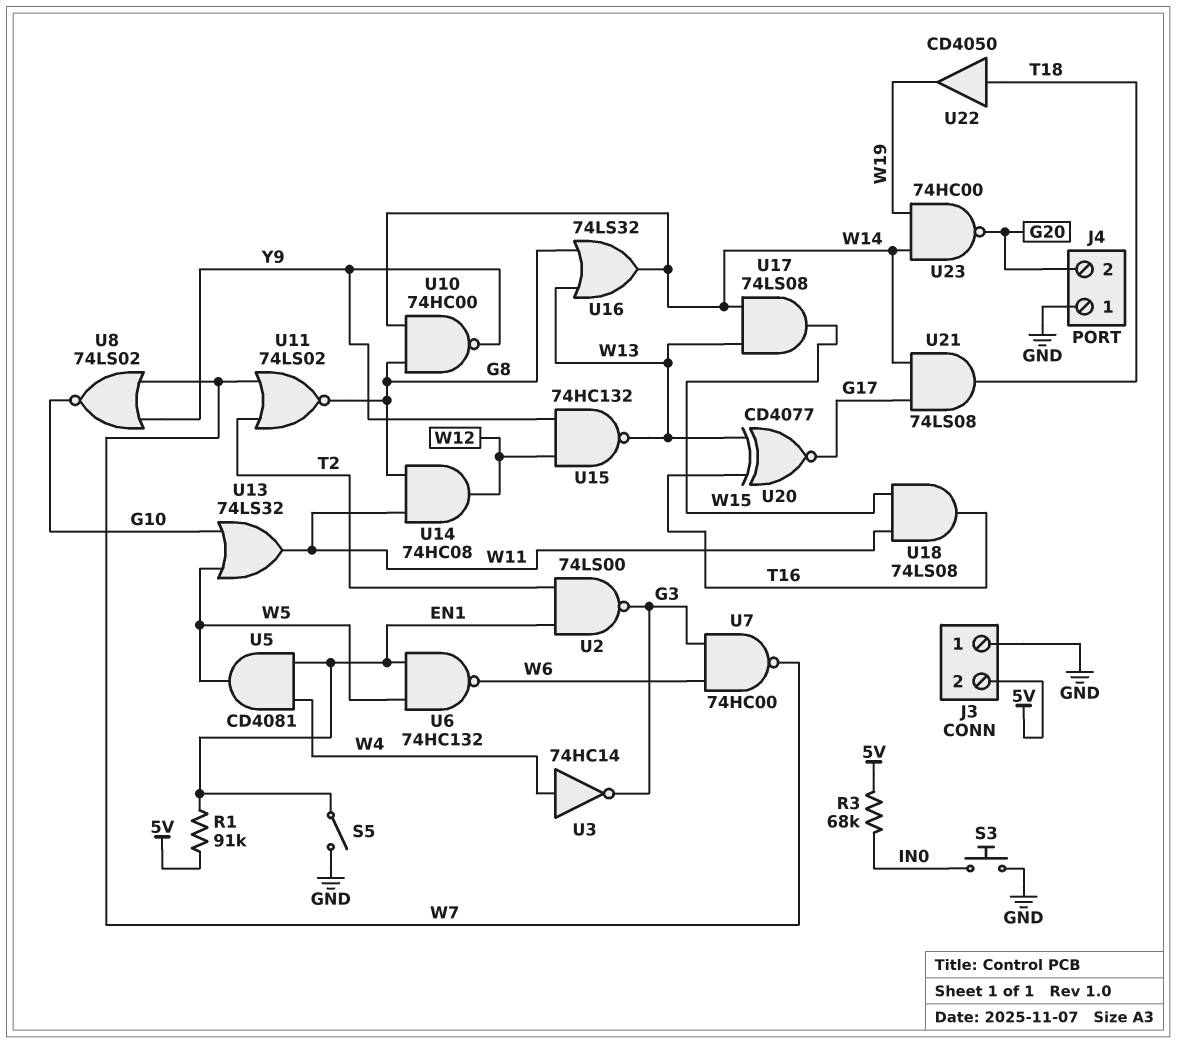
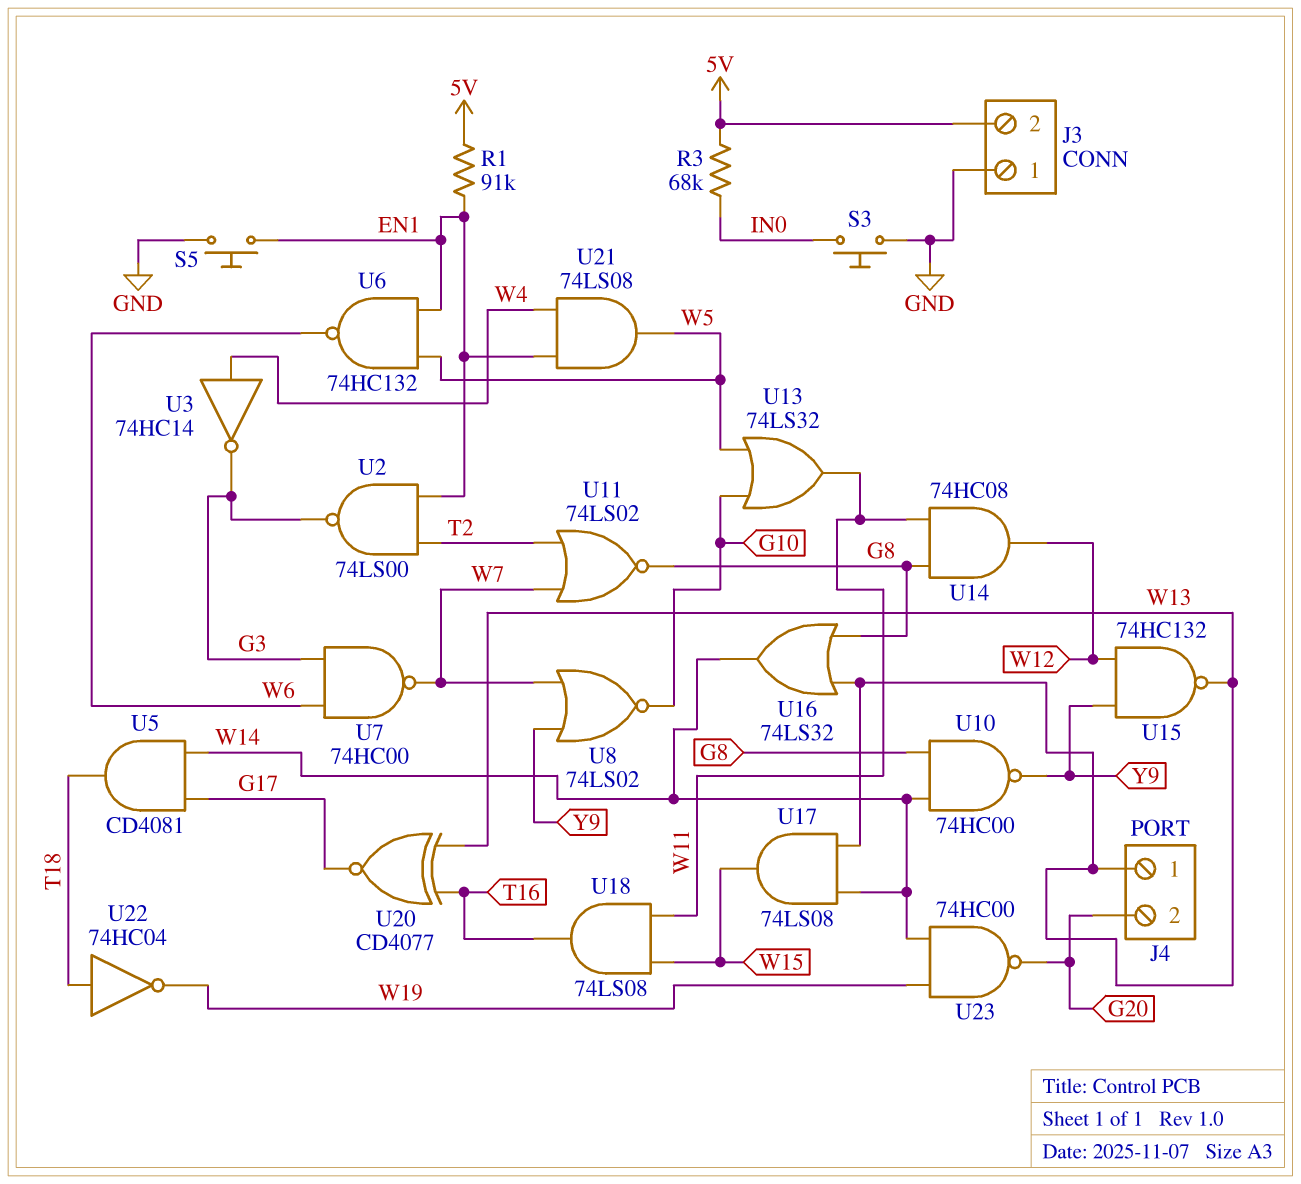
J4 pin 1: GND -> W13
S5: switch (EN1, GND) -> button (EN1, GND)
U5: AND CD4081 (in EN1, in W4, out W5) -> AND CD4081 (in G17, in W14, out T18)
U21: AND 74LS08 (in G17, in W14, out T18) -> AND 74LS08 (in EN1, in W4, out W5)
U22: buffer CD4050 (in T18, out W19) -> NOT 74HC04 (in T18, out W19)

